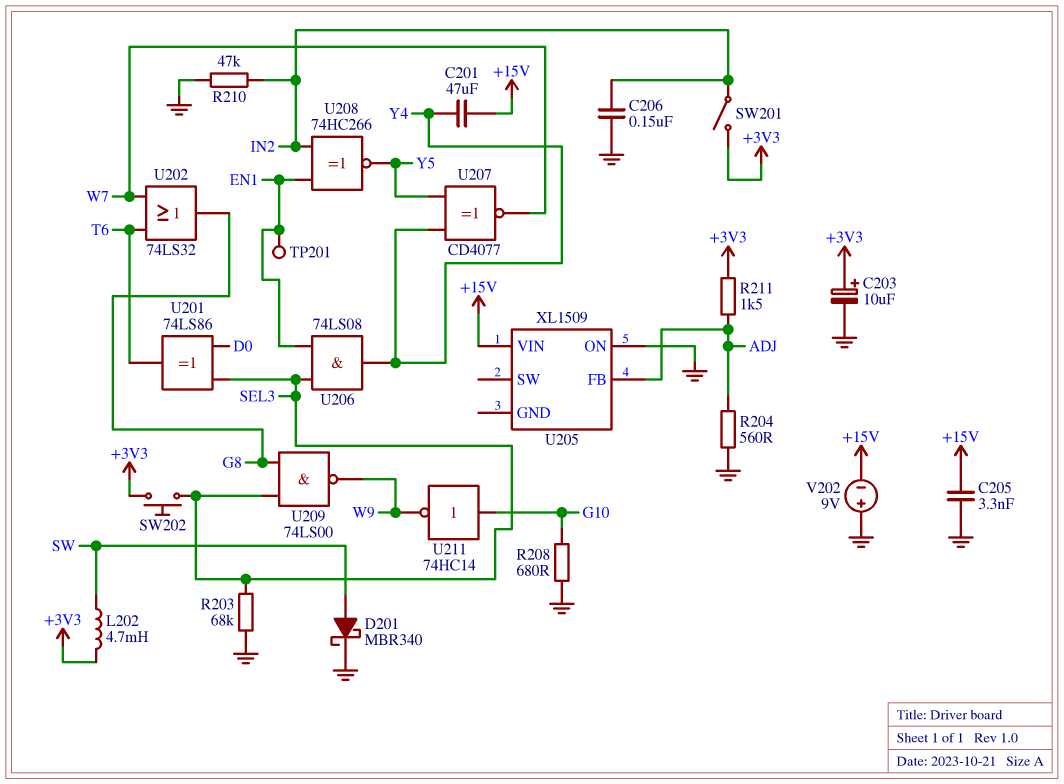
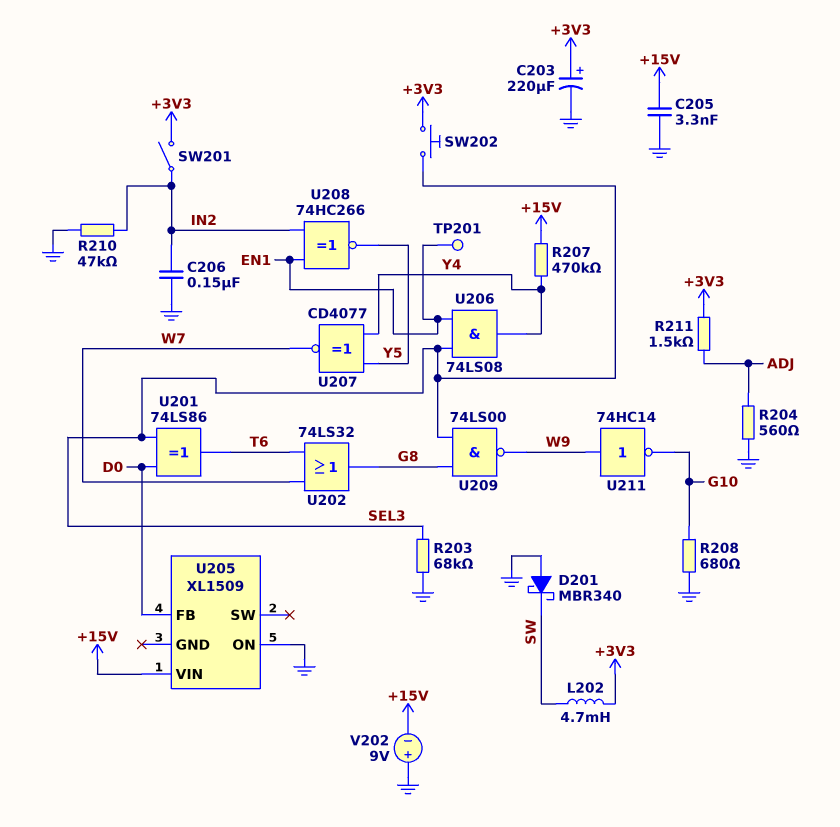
C201: 47uF (+15V, Y4) -> none
C203: 10uF (plus +3V3, minus GND) -> 220uF (plus +3V3, minus GND)
D201: schottky MBR340 (A SW, K GND) -> schottky MBR340 (A GND, K SW)
R207: none -> 470k (+15V, Y4)
U205 pin FB: ADJ -> D0
U211: NOT 74HC14 (in G10, out W9) -> NOT 74HC14 (in W9, out G10)

